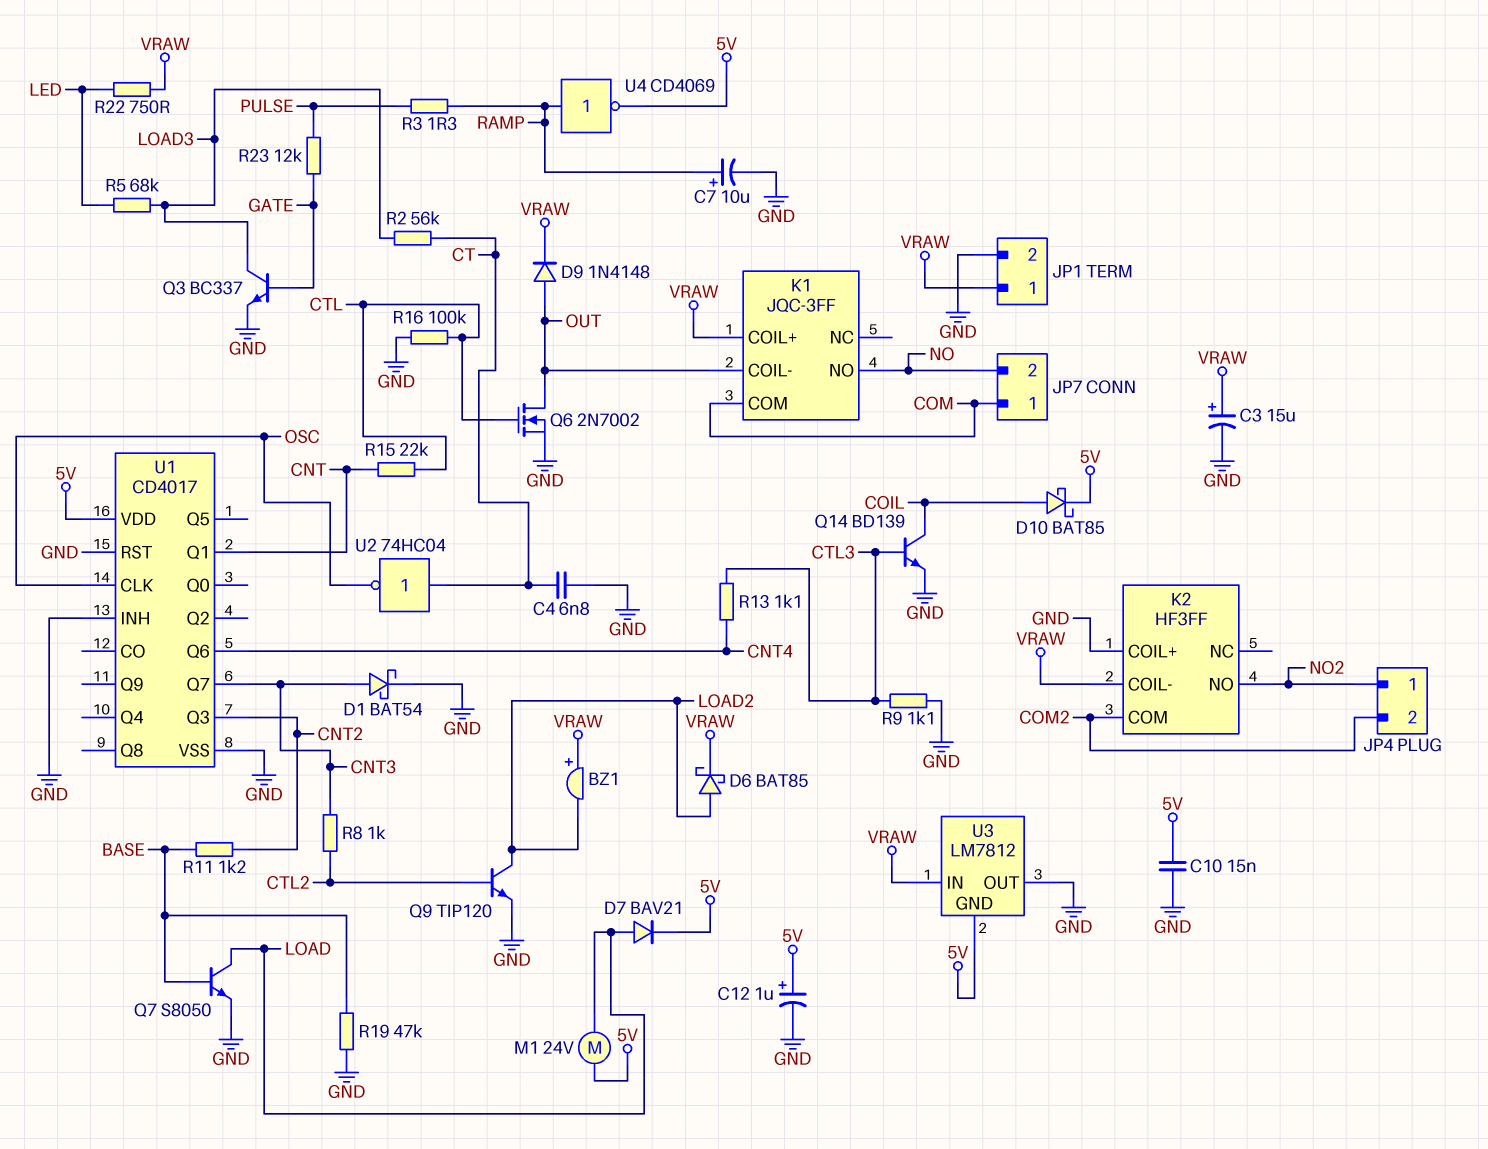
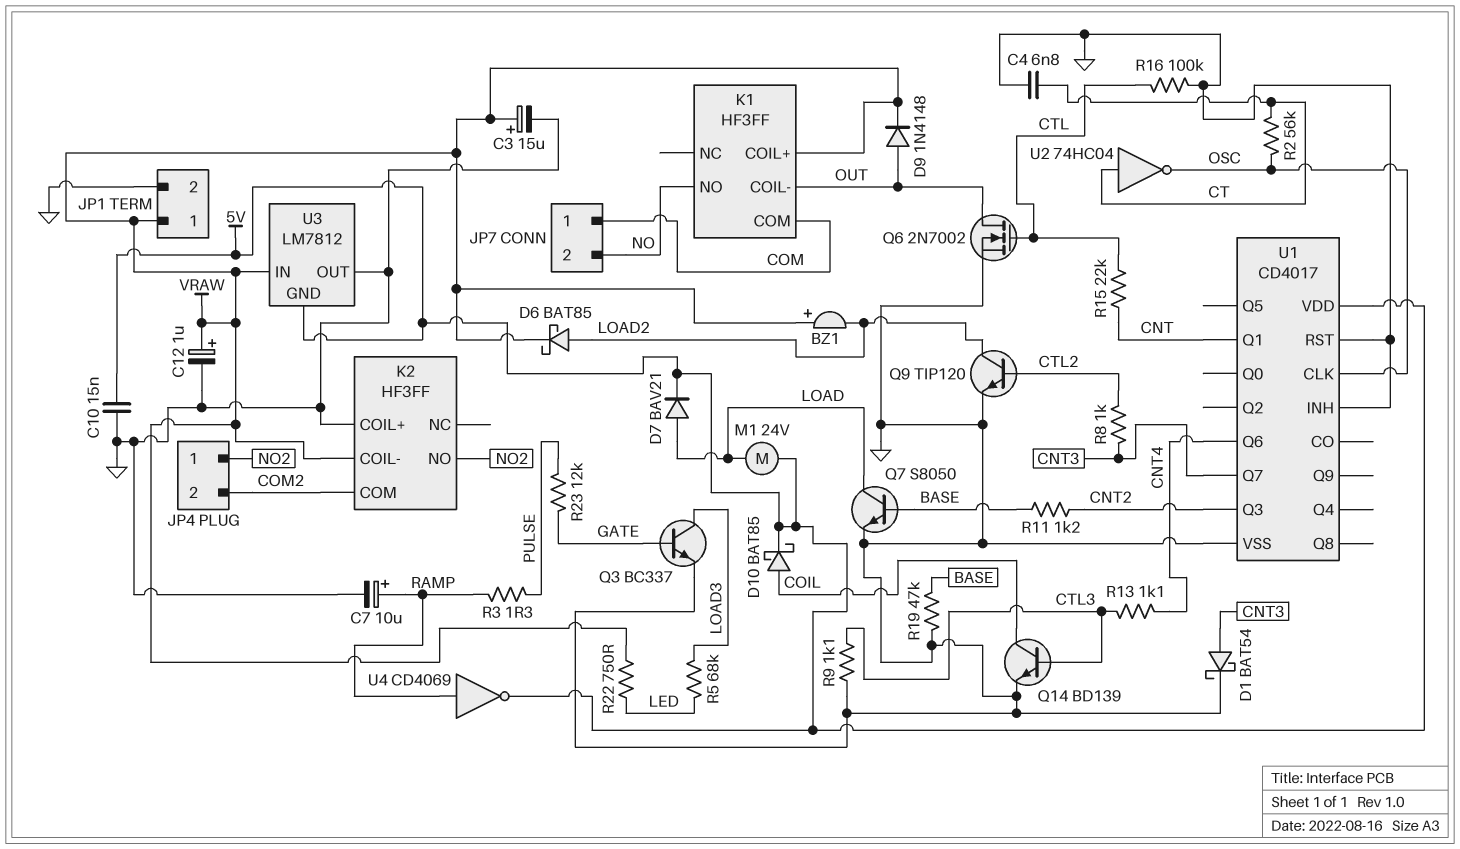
C12: 1uF (plus 5V, minus GND) -> 1uF (plus VRAW, minus GND)
K1: JQC-3FF -> HF3FF
R2: 56k (CT, LOAD3) -> 56k (CT, OSC)

